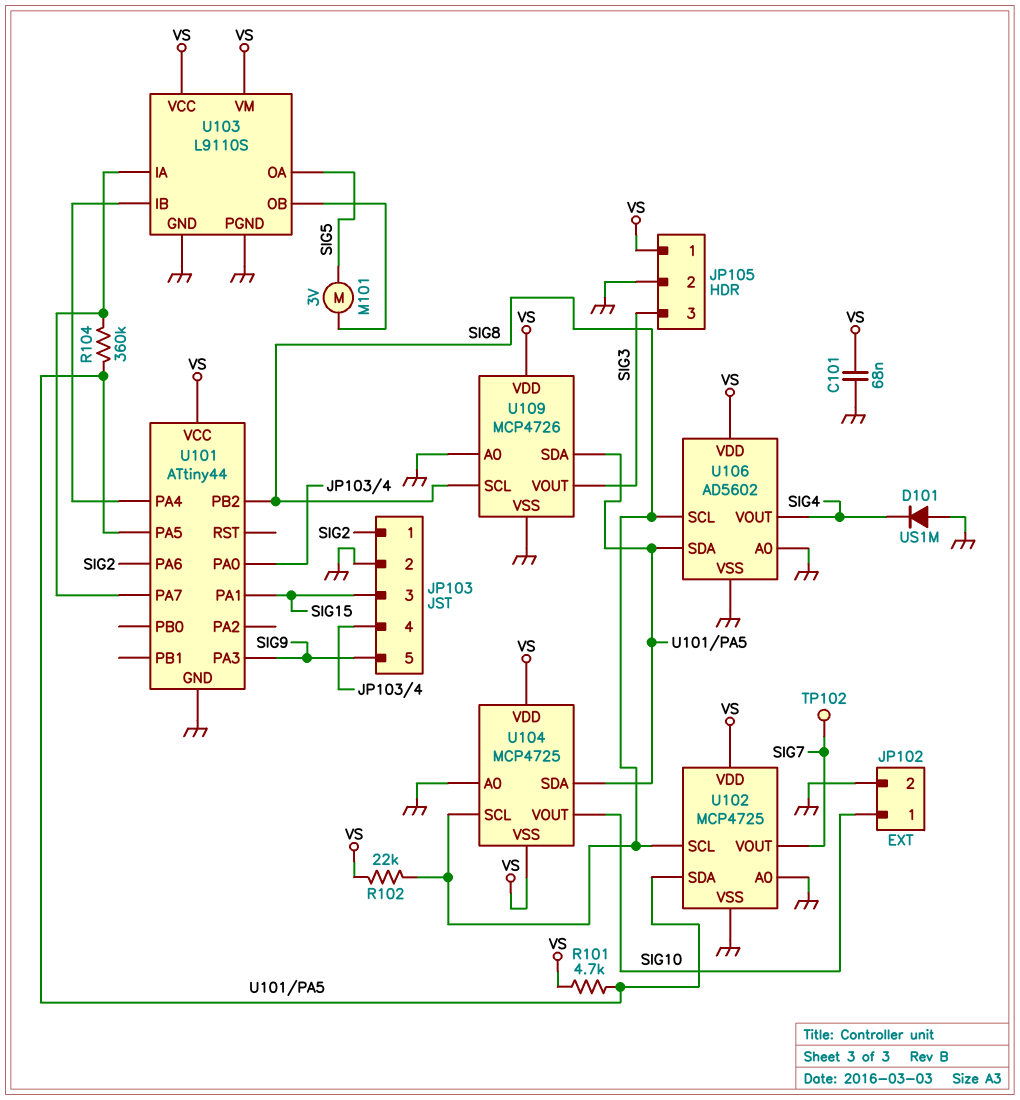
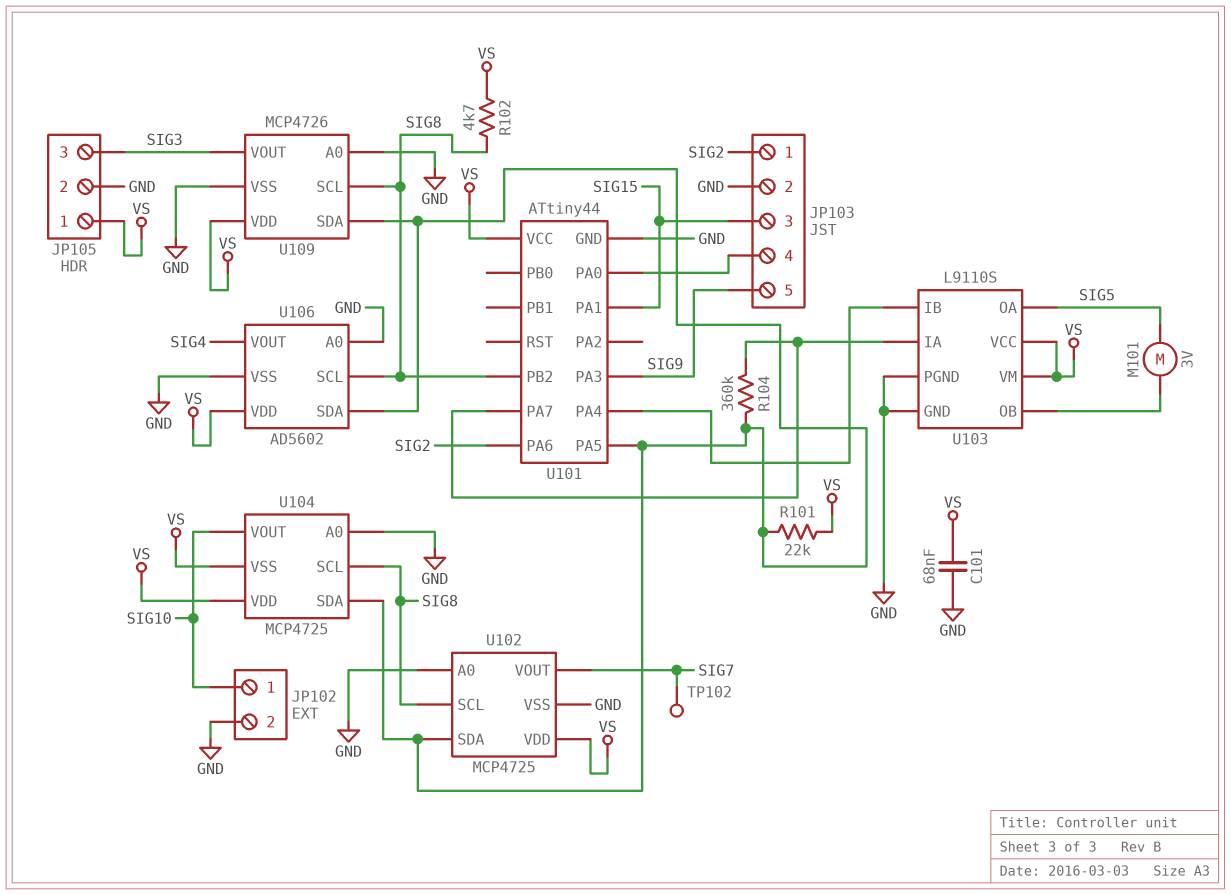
D101: diode US1M (A GND, K SIG4) -> none
R101: 4.7k (U101/PA5, VS) -> 22k (U101/PA5, VS)
R102: 22k (SIG8, VS) -> 4.7k (SIG8, VS)

